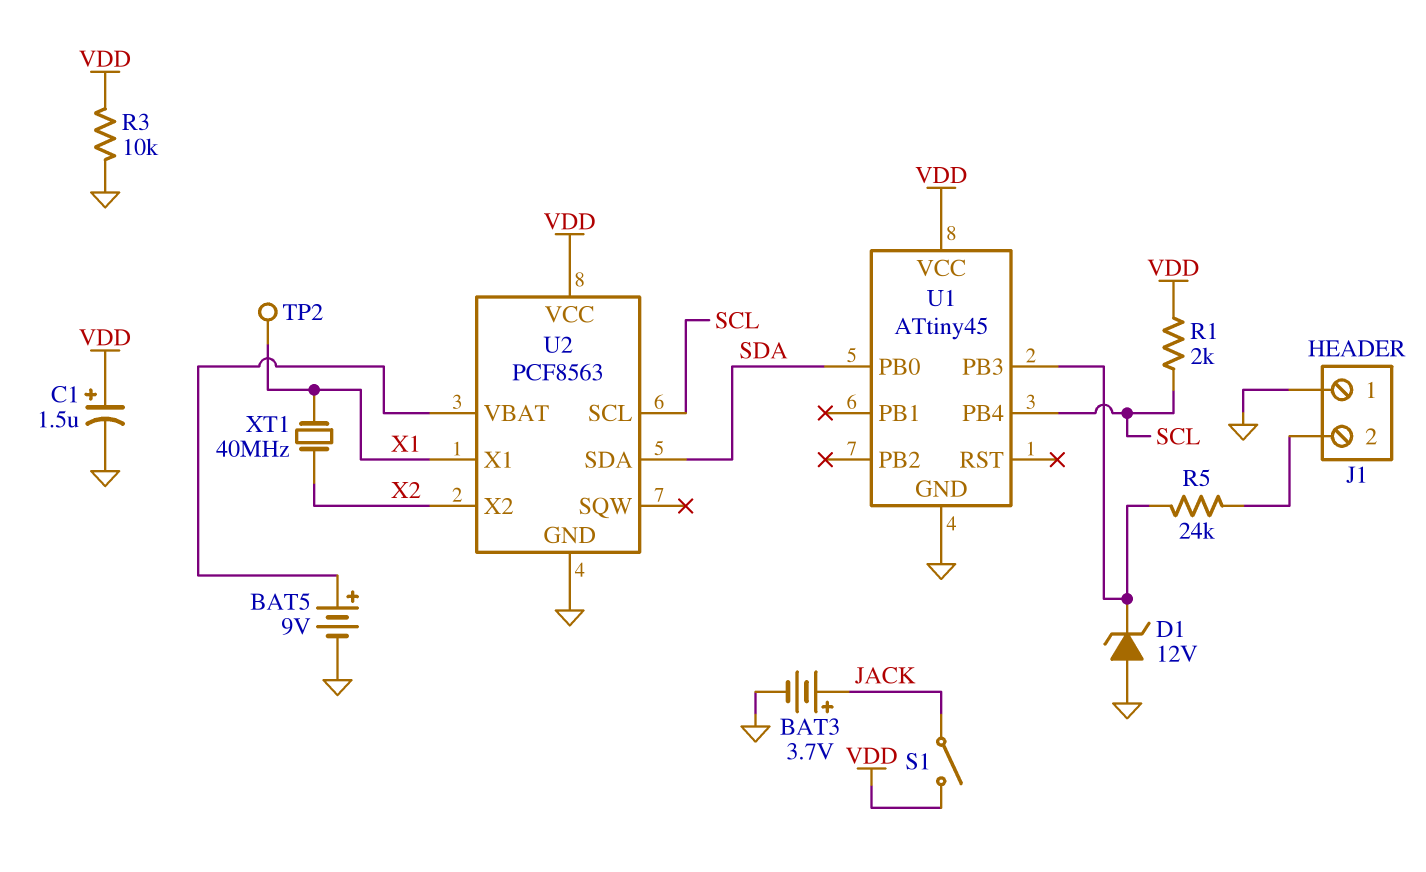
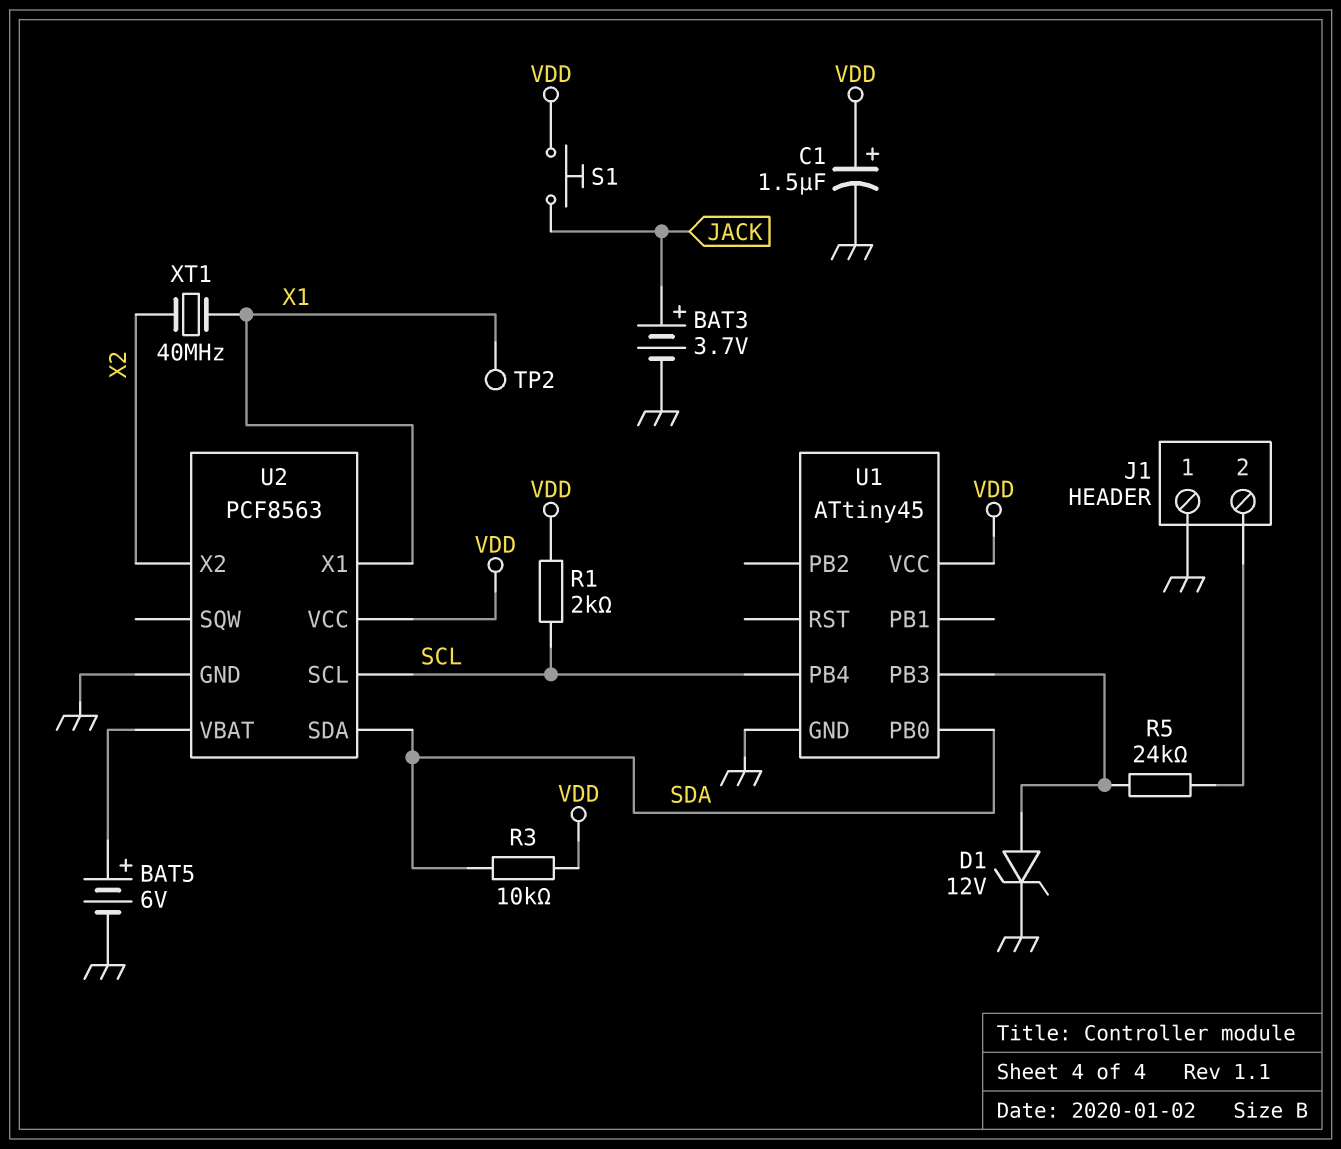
BAT5: 9V (plus U2/VBAT, minus GND) -> 6V (plus U2/VBAT, minus GND)
D1: zener 12V (A GND, K U1/PB3) -> zener 12V (A U1/PB3, K GND)
R3: 10k (GND, VDD) -> 10k (SDA, VDD)
S1: switch (JACK, VDD) -> button (JACK, VDD)

